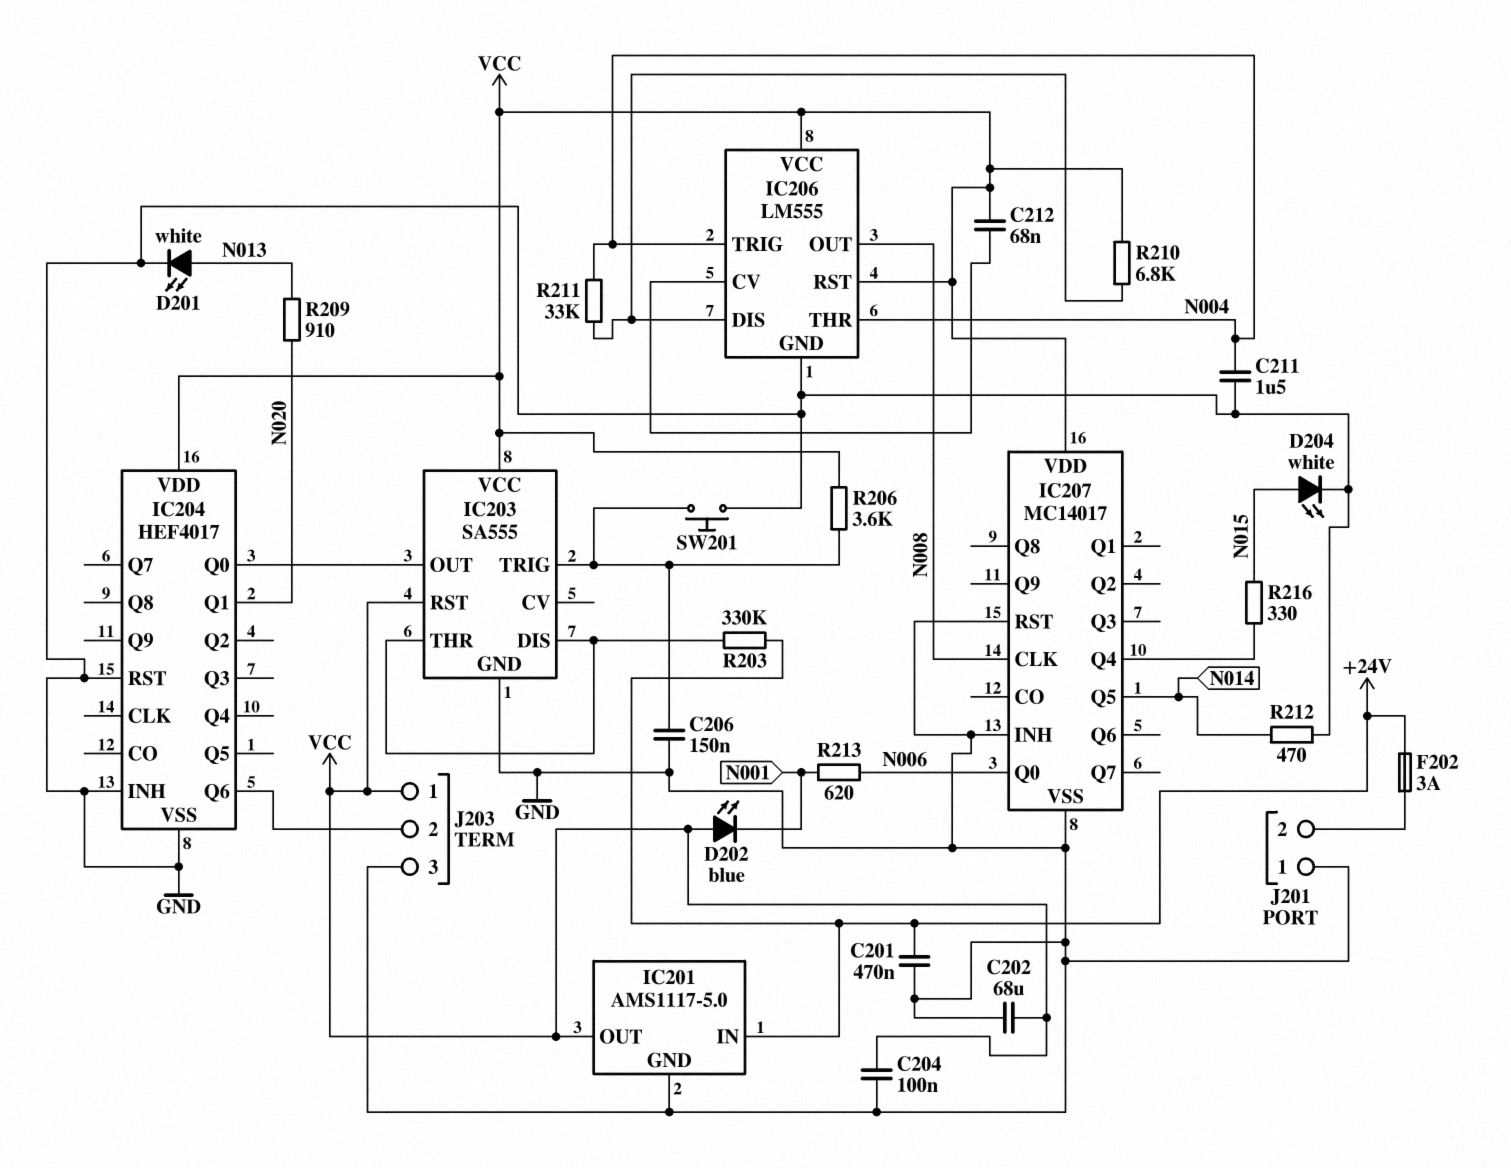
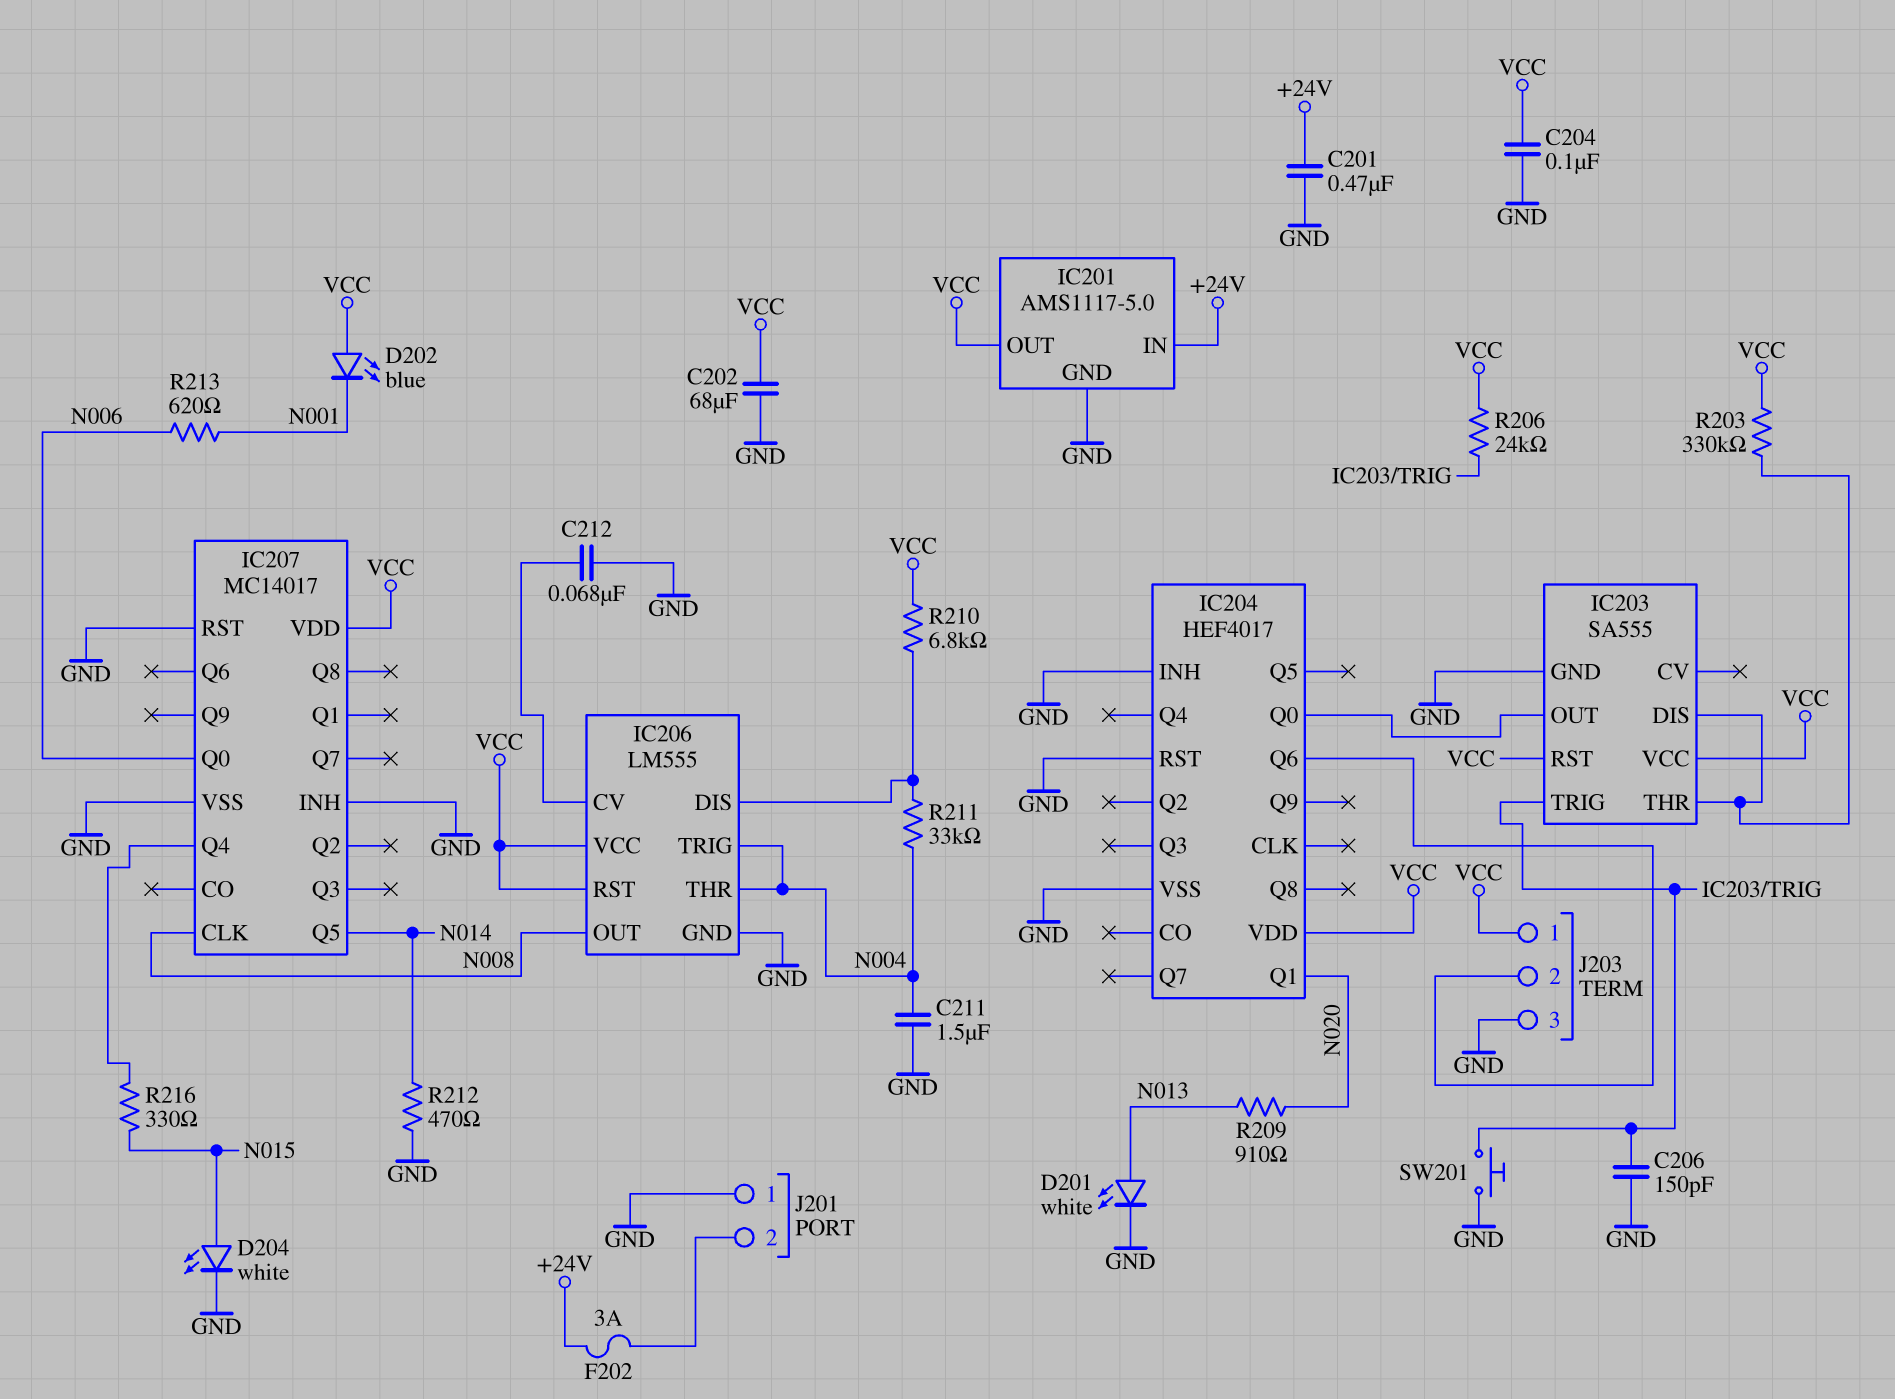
C206: 150nF (GND, IC203/TRIG) -> 150pF (GND, IC203/TRIG)
C212: 68nF (IC206/CV, VCC) -> 68nF (GND, IC206/CV)
R203: 330k (+24V, IC203/DIS) -> 330k (IC203/DIS, VCC)
R206: 3.6k (IC203/TRIG, VCC) -> 24k (IC203/TRIG, VCC)

